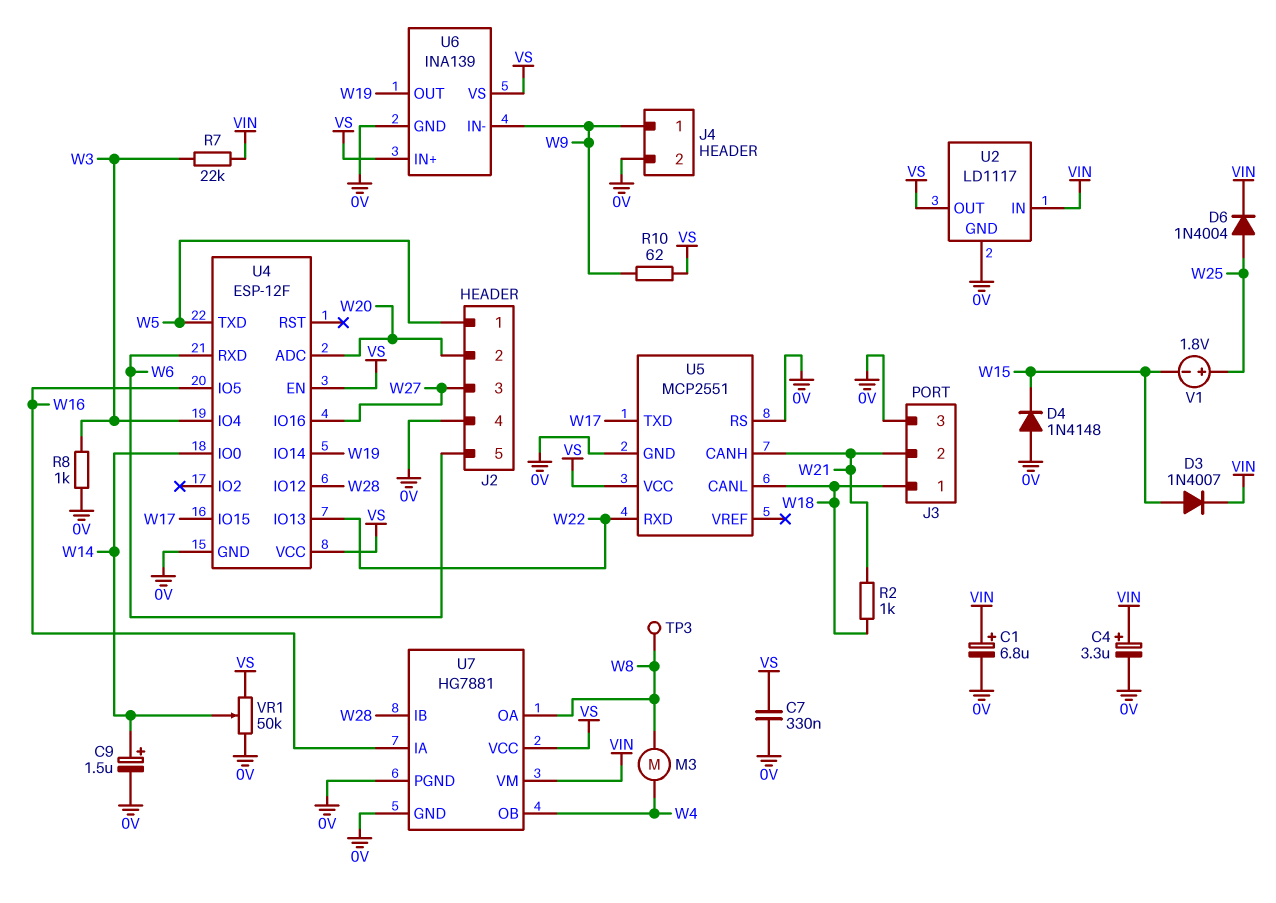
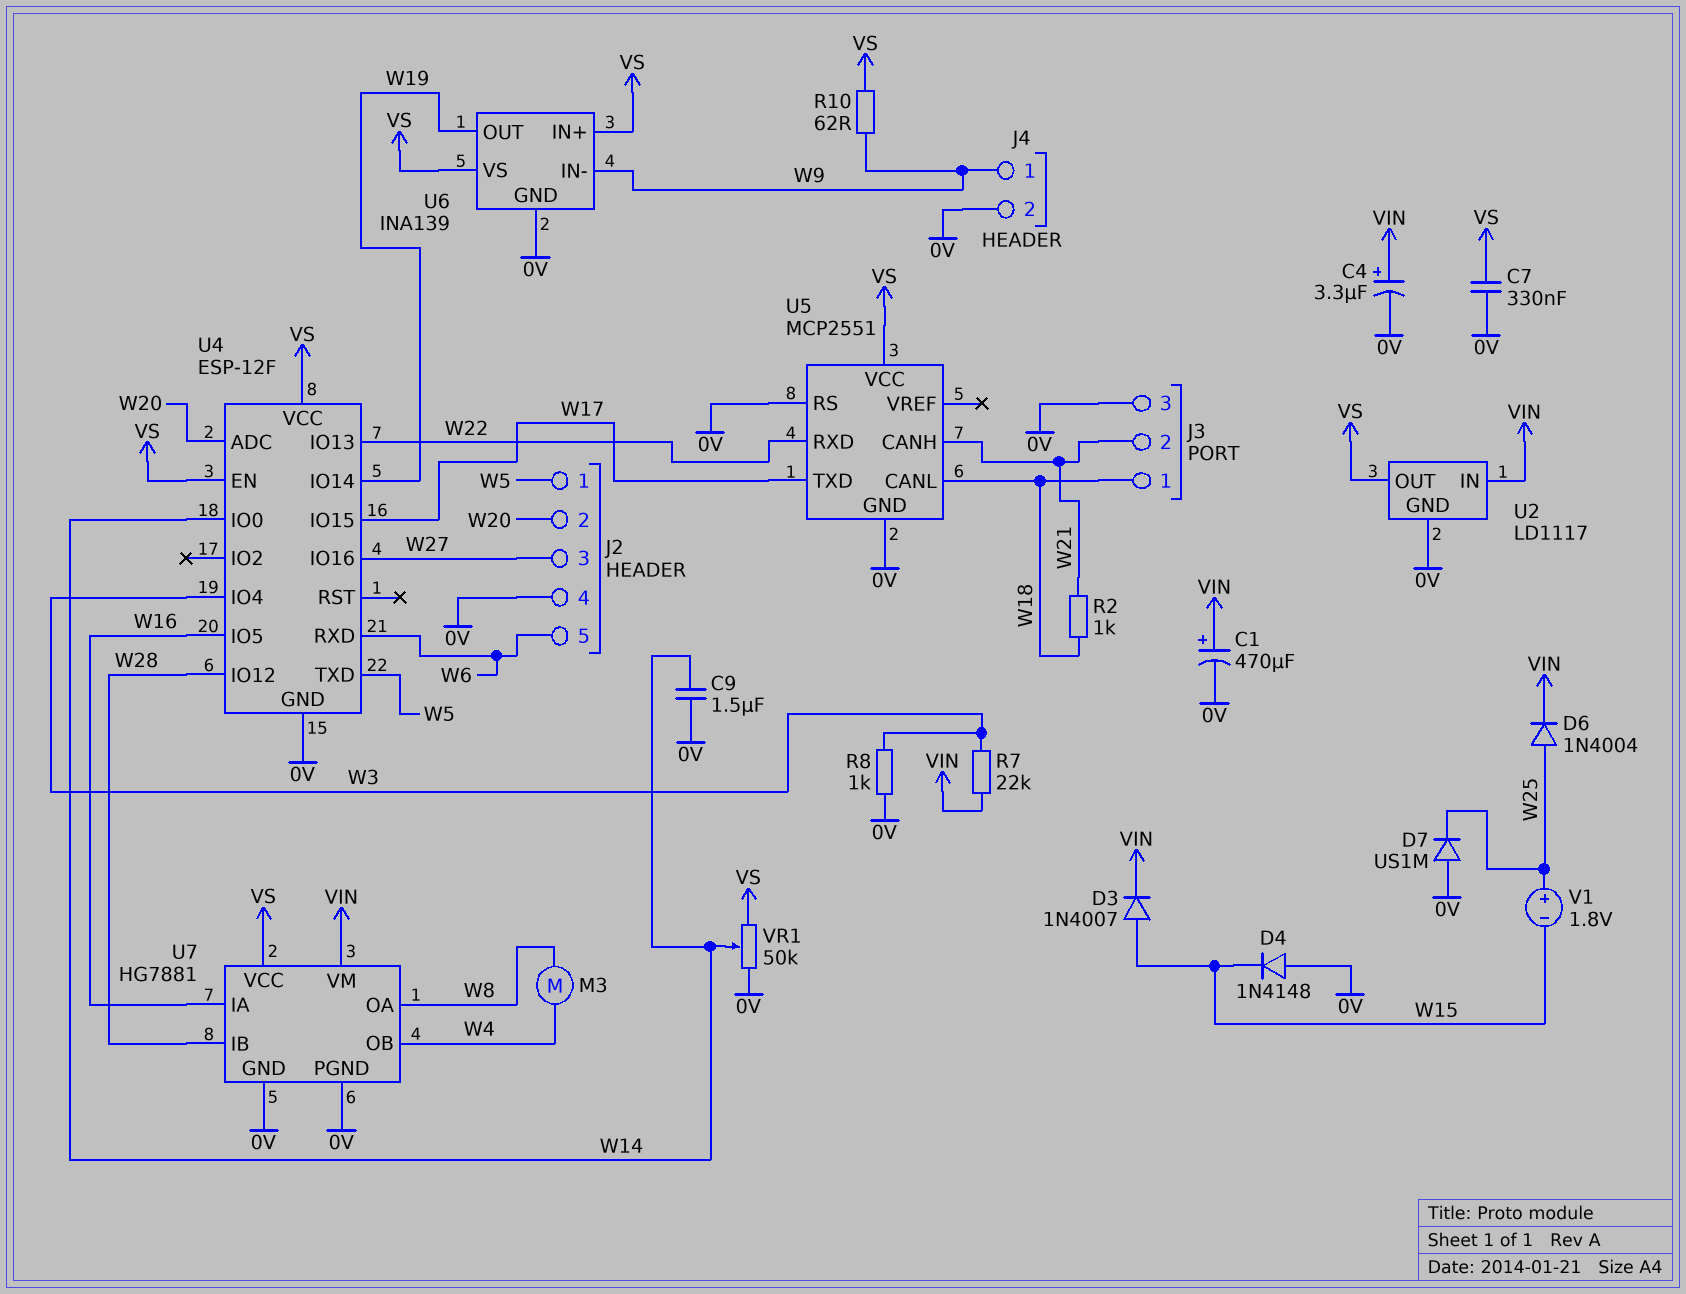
C1: 6.8uF (plus VIN, minus 0V) -> 470uF (plus VIN, minus 0V)
C9: 1.5uF (plus W14, minus 0V) -> 1.5uF (0V, W14)
D7: none -> diode US1M (A 0V, K W25)
TP3: test point (W8) -> none

